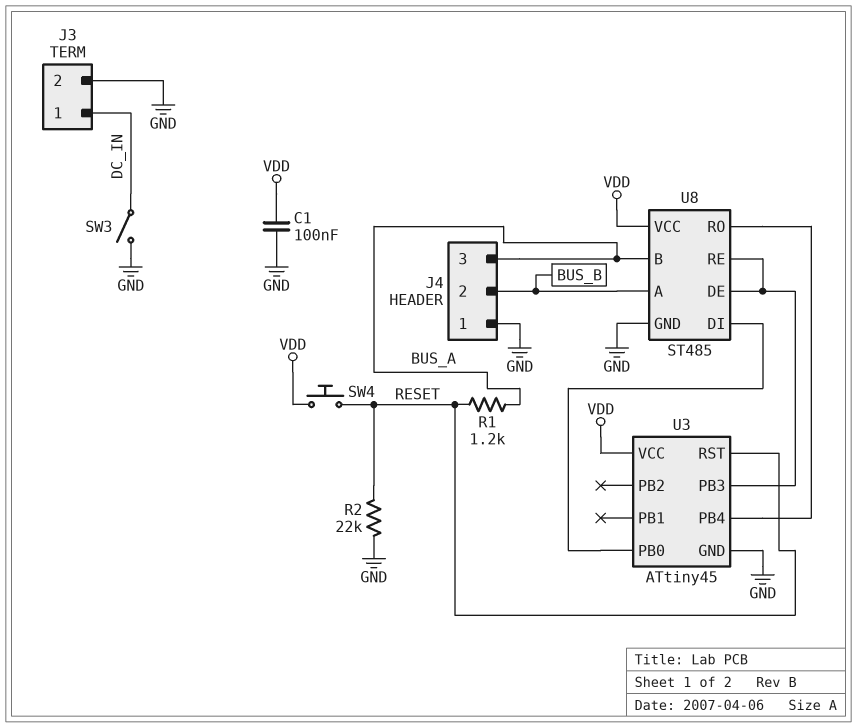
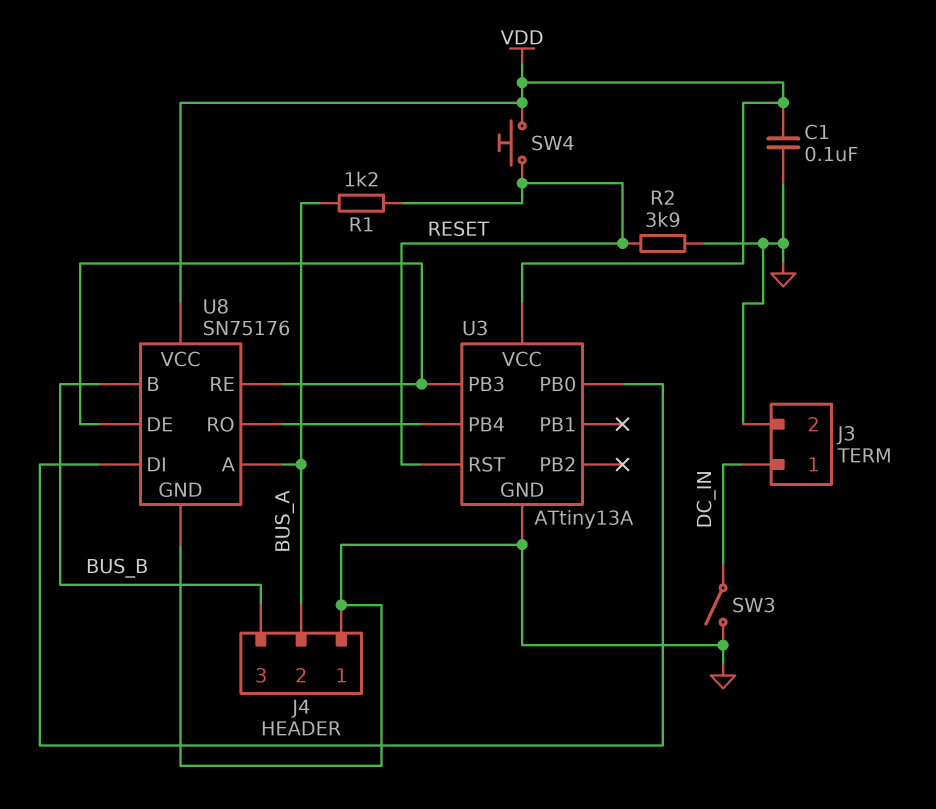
J4 pin 2: BUS_B -> BUS_A
J4 pin 3: BUS_A -> BUS_B
R2: 22k (GND, RESET) -> 3.9k (GND, RESET)
U3: ATtiny45 -> ATtiny13A
U8: ST485 -> SN75176
U8 pin A: BUS_B -> BUS_A
U8 pin B: BUS_A -> BUS_B

